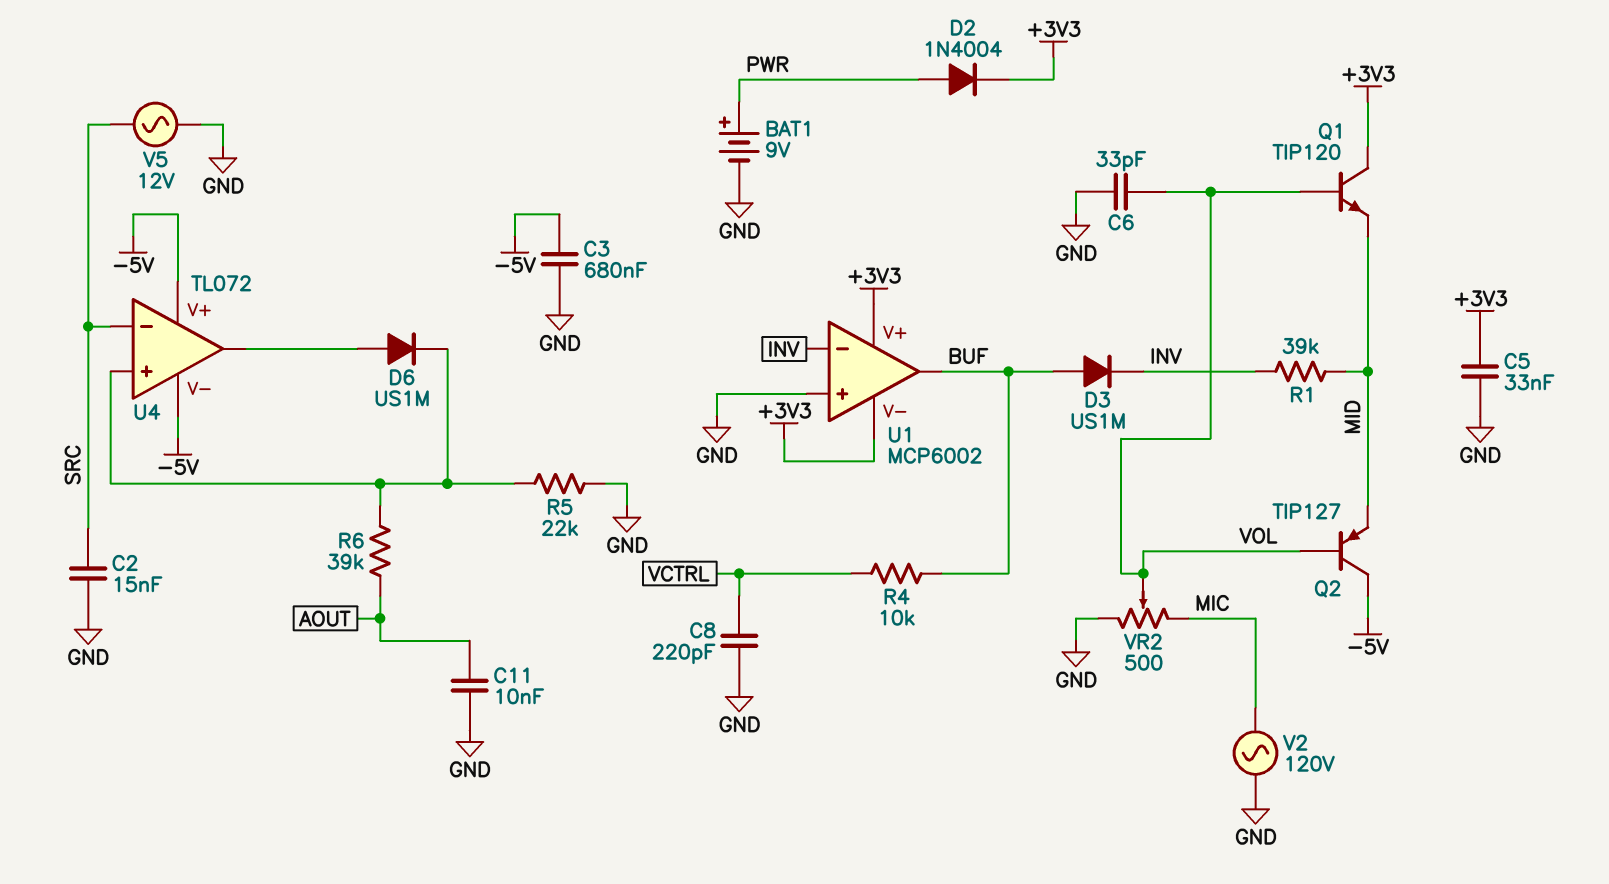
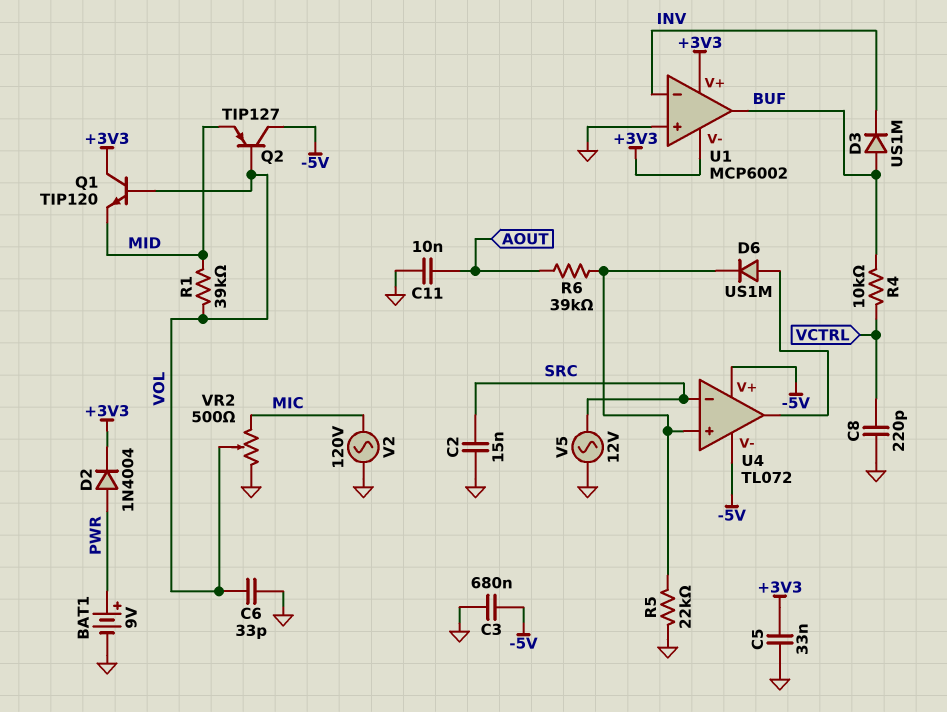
R1: 39k (INV, MID) -> 39k (MID, VOL)

